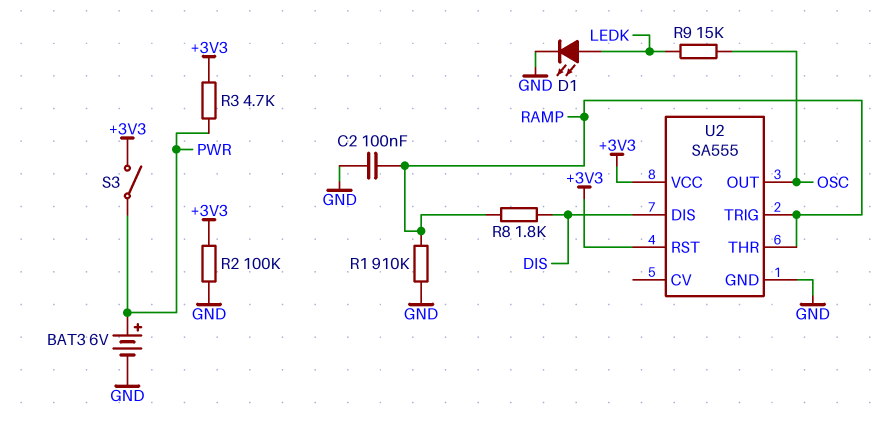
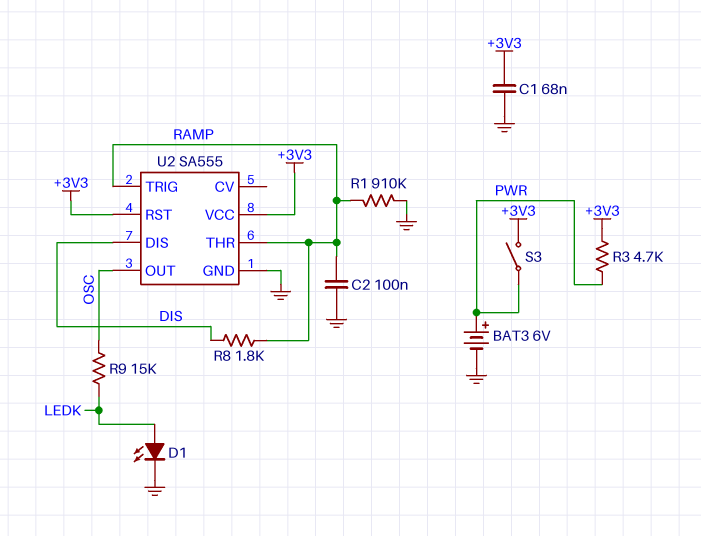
C1: none -> 68nF (+3V3, GND)
R2: 100k (+3V3, GND) -> none

